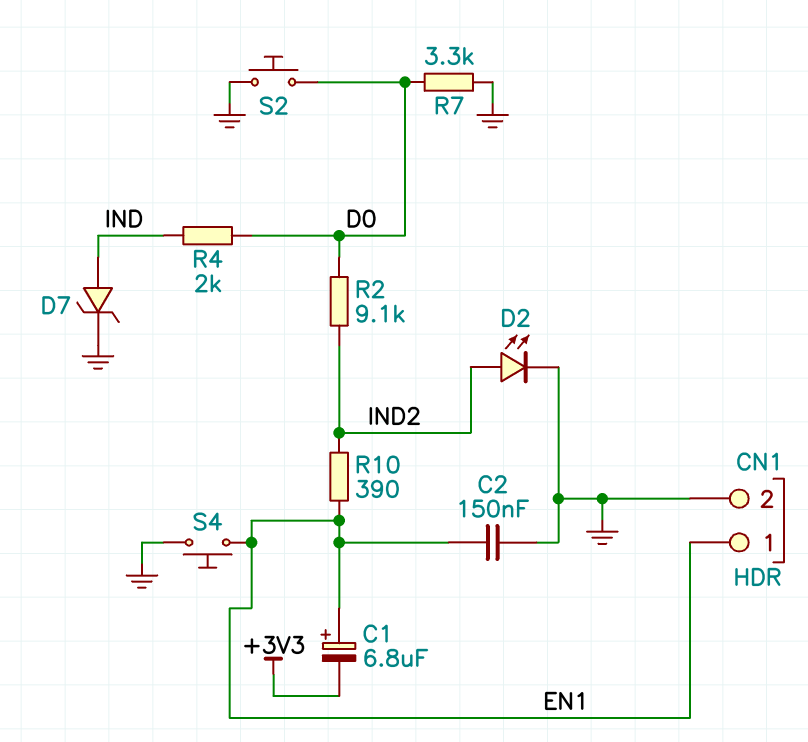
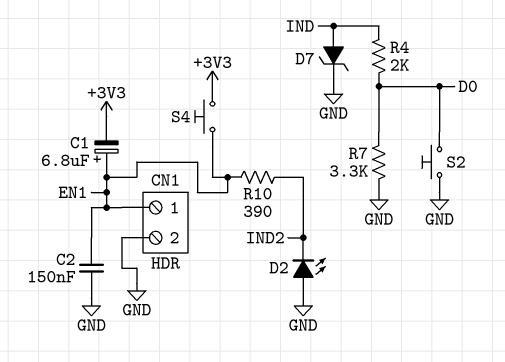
D2: LED (A IND2, K GND) -> LED (A GND, K IND2)
R2: 9.1k (D0, IND2) -> none
S4: button (EN1, GND) -> button (+3V3, EN1)

